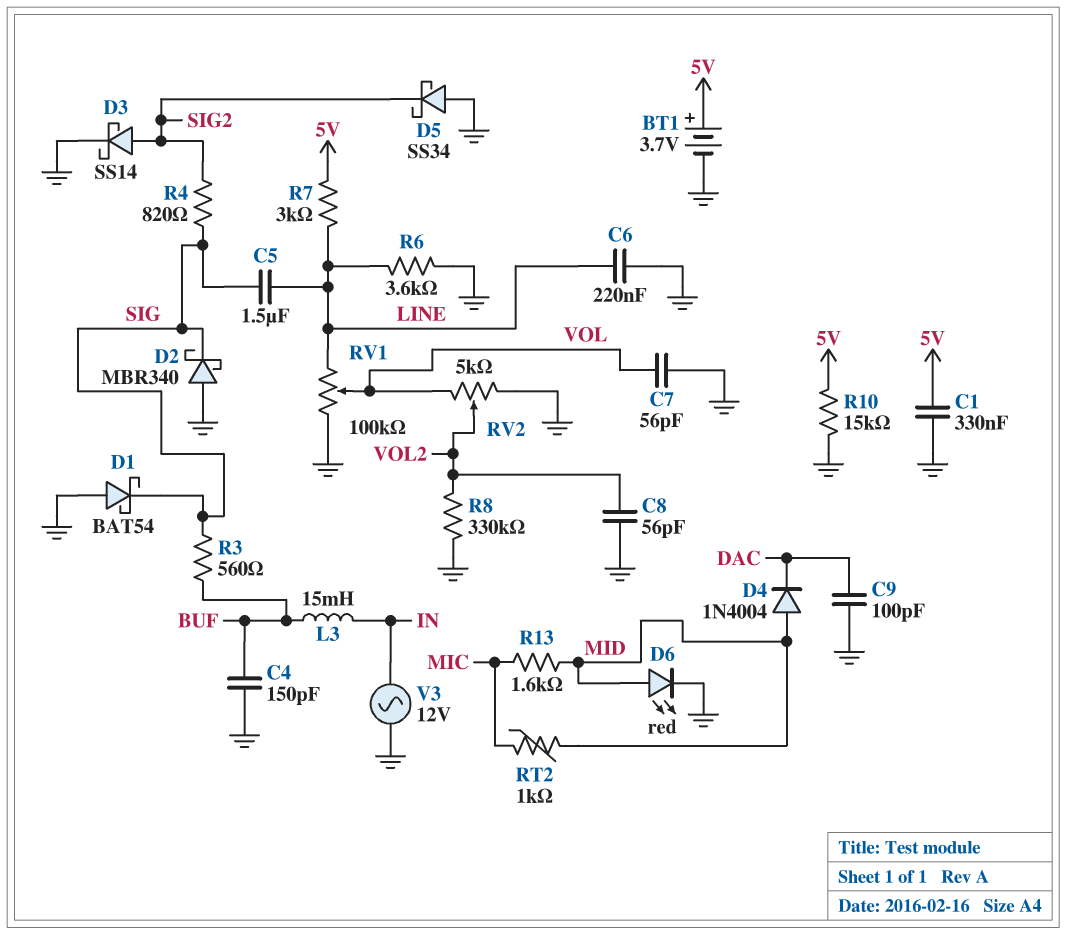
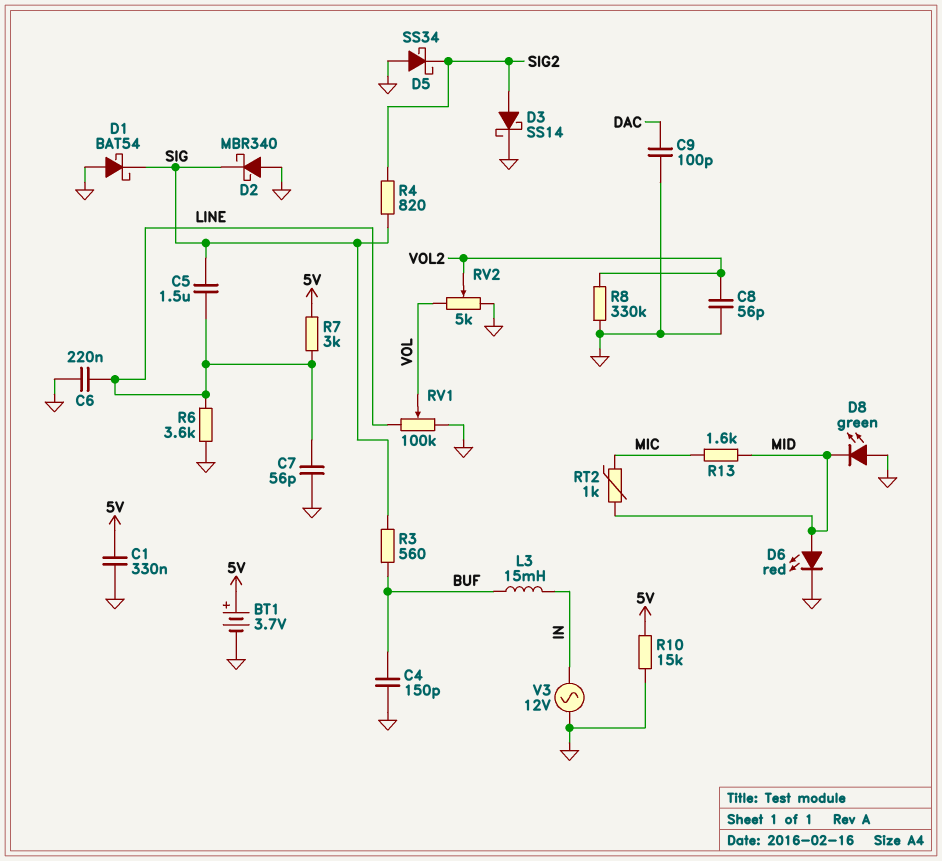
C7: 56pF (GND, VOL) -> 56pF (GND, LINE)
D4: diode 1N4004 (A MID, K DAC) -> none
D8: none -> LED green (A GND, K MID)

